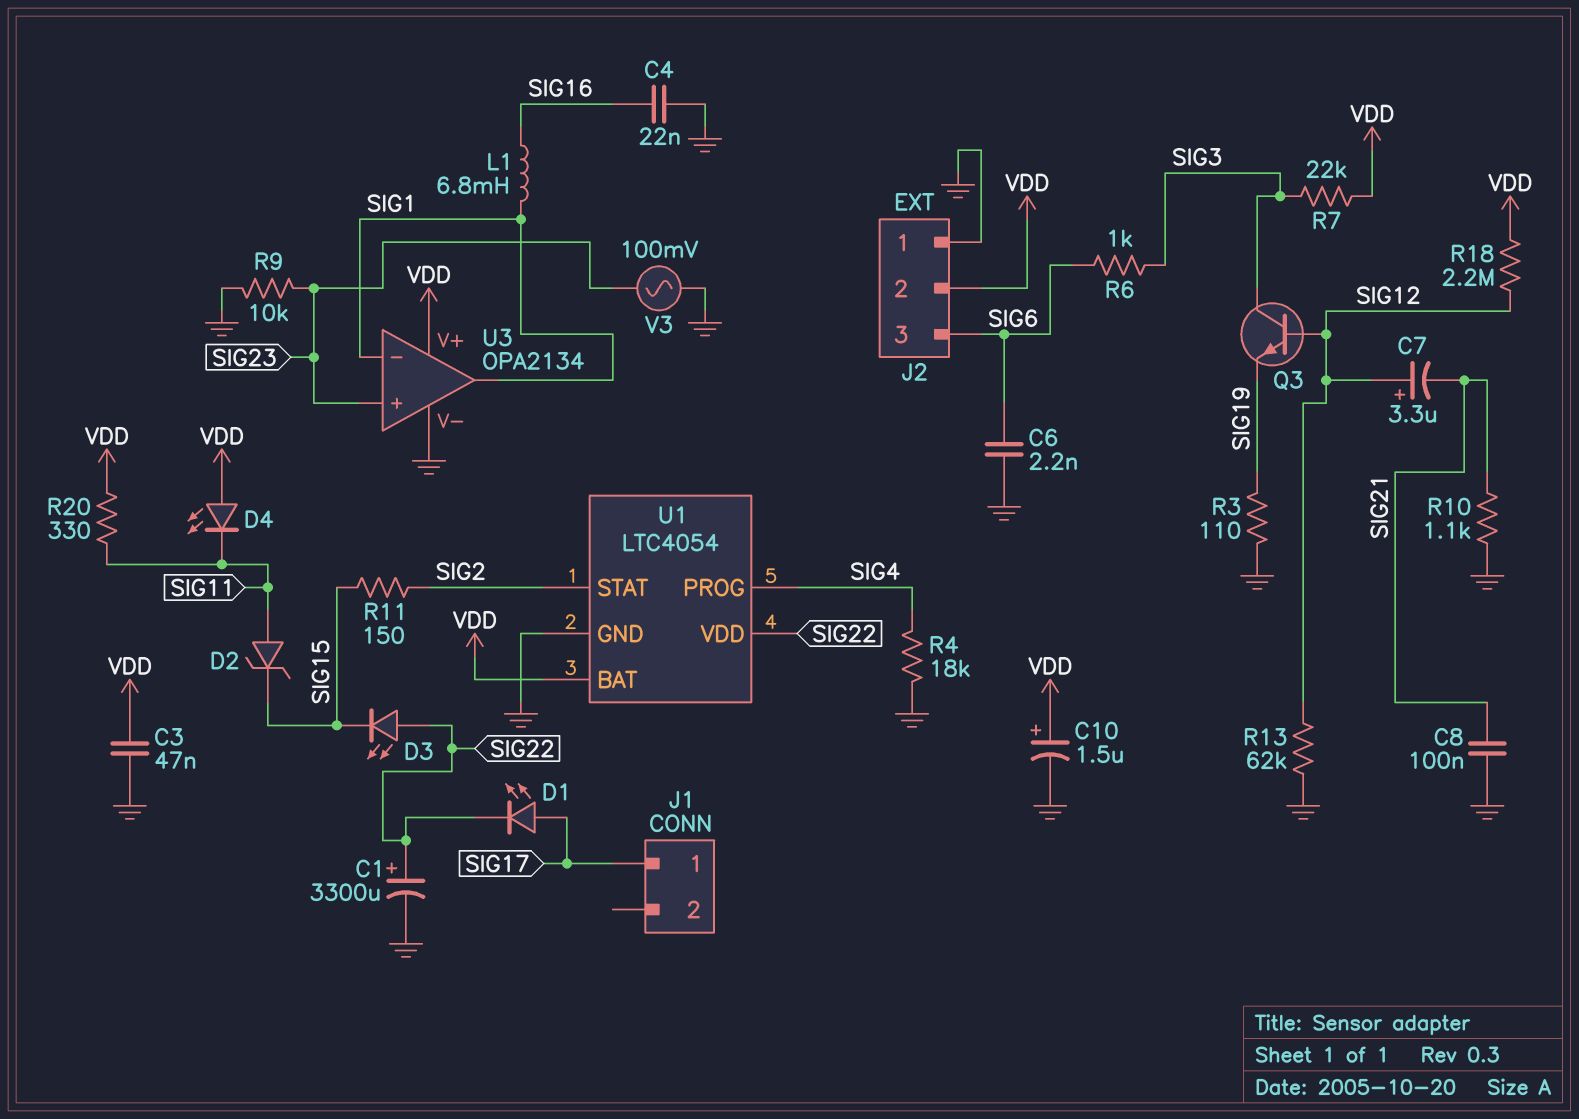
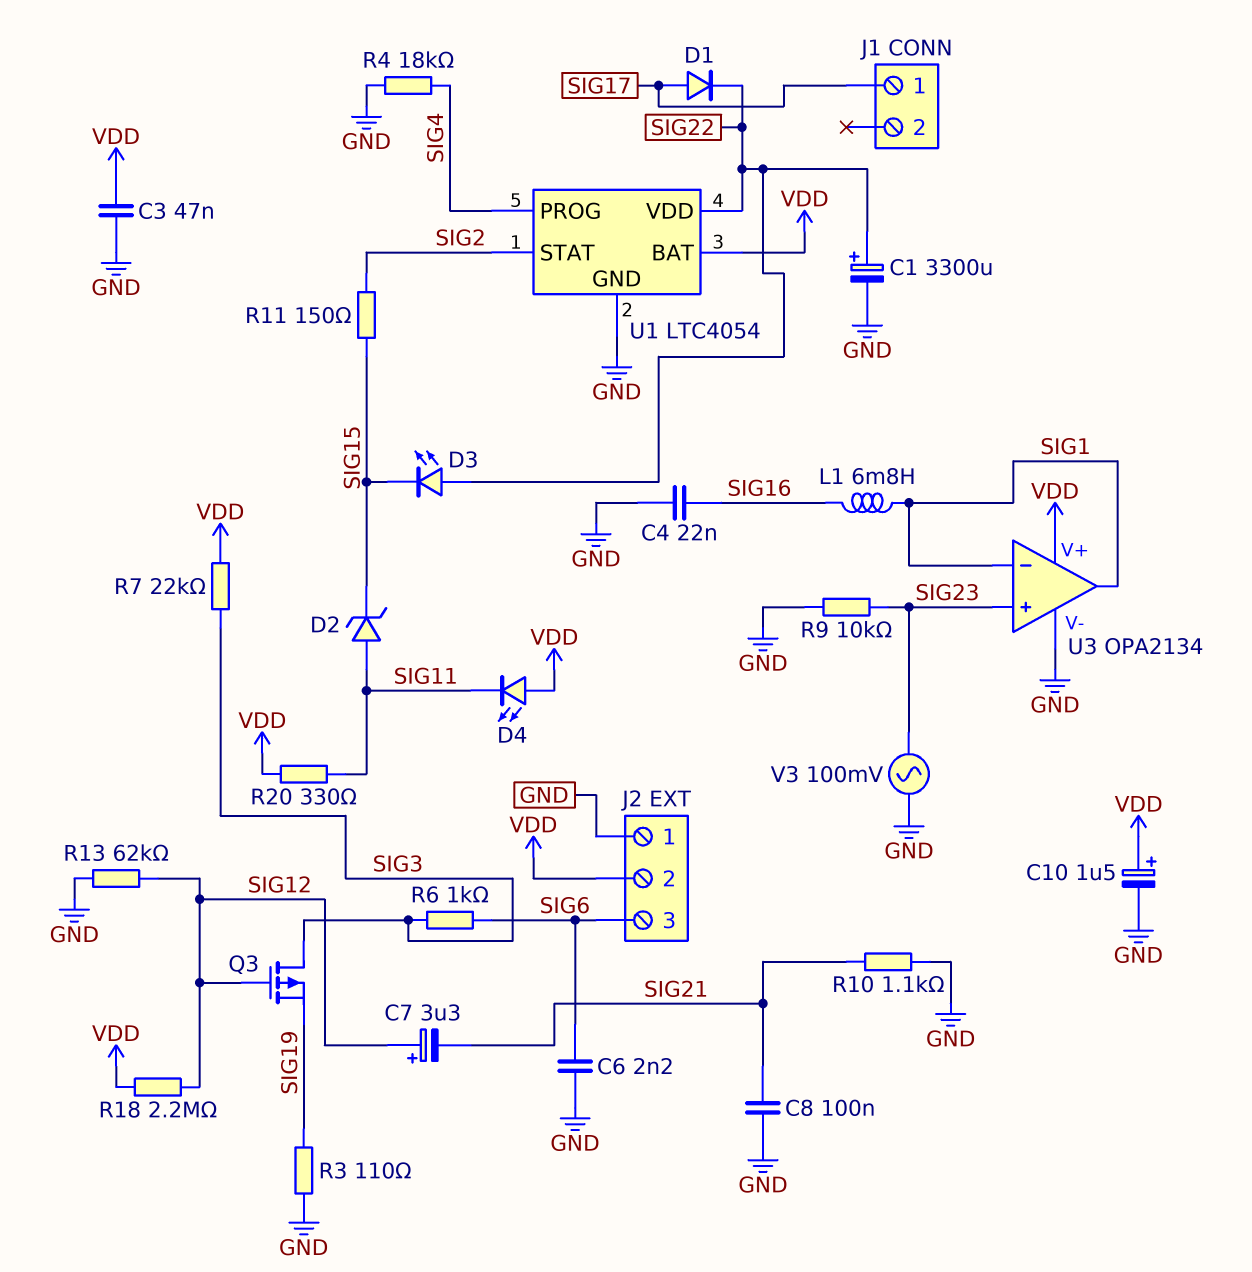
D1: LED (A SIG17, K SIG22) -> diode (A SIG17, K SIG22)
Q3: NPN (B SIG12, C SIG3, E SIG19) -> PMOS (G SIG12, D SIG3, S SIG19)

